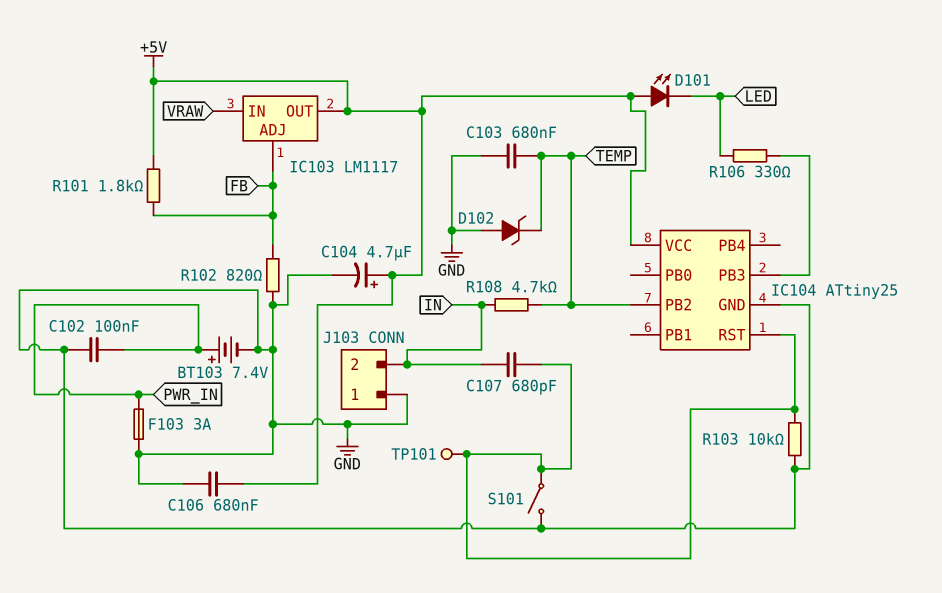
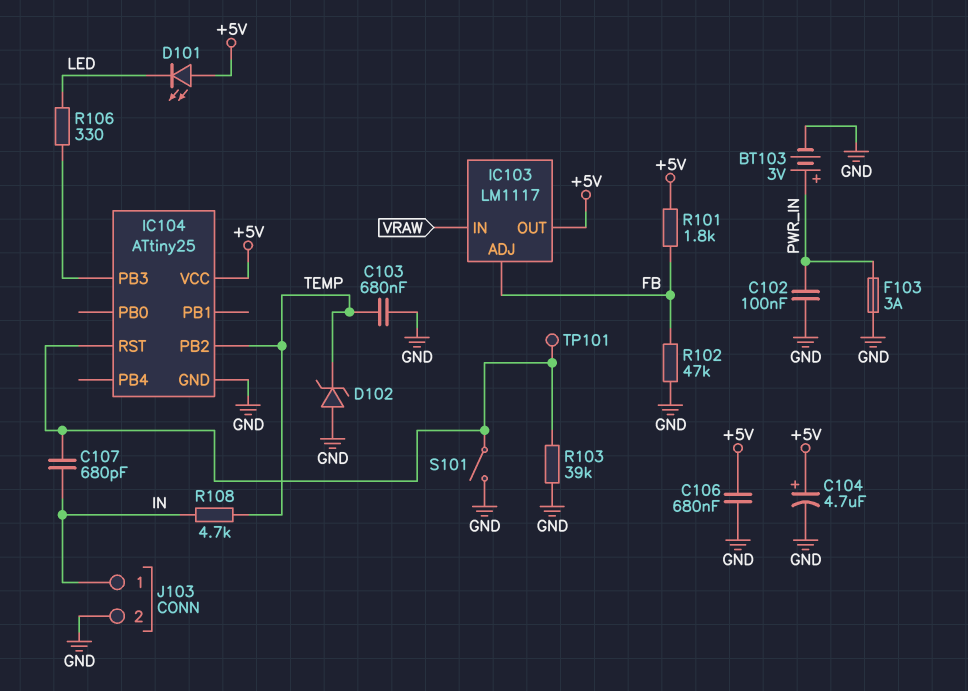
BT103: 7.4V (plus PWR_IN, minus GND) -> 3V (plus PWR_IN, minus GND)
J103 pin 1: GND -> IN
J103 pin 2: IN -> GND
R102: 820 (FB, GND) -> 47k (FB, GND)
R103: 10k (GND, IC104/RST) -> 39k (GND, IC104/RST)

